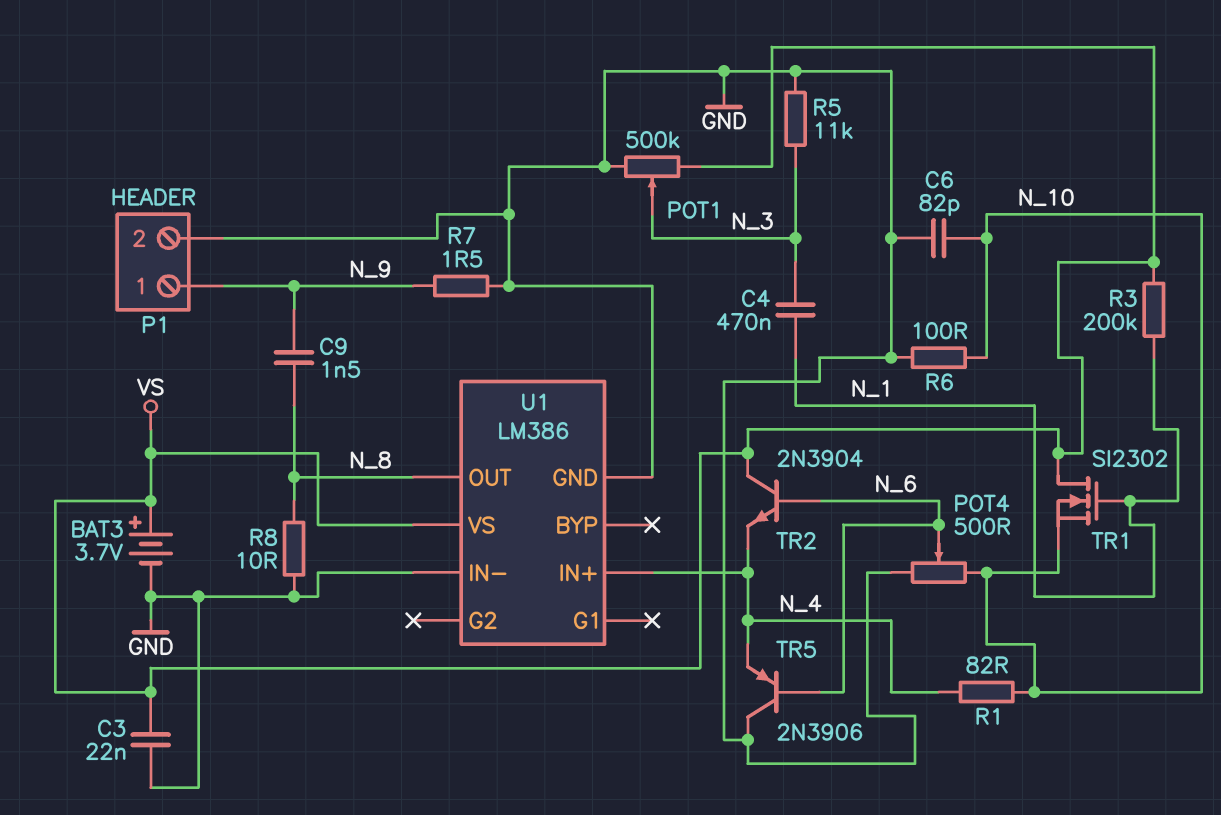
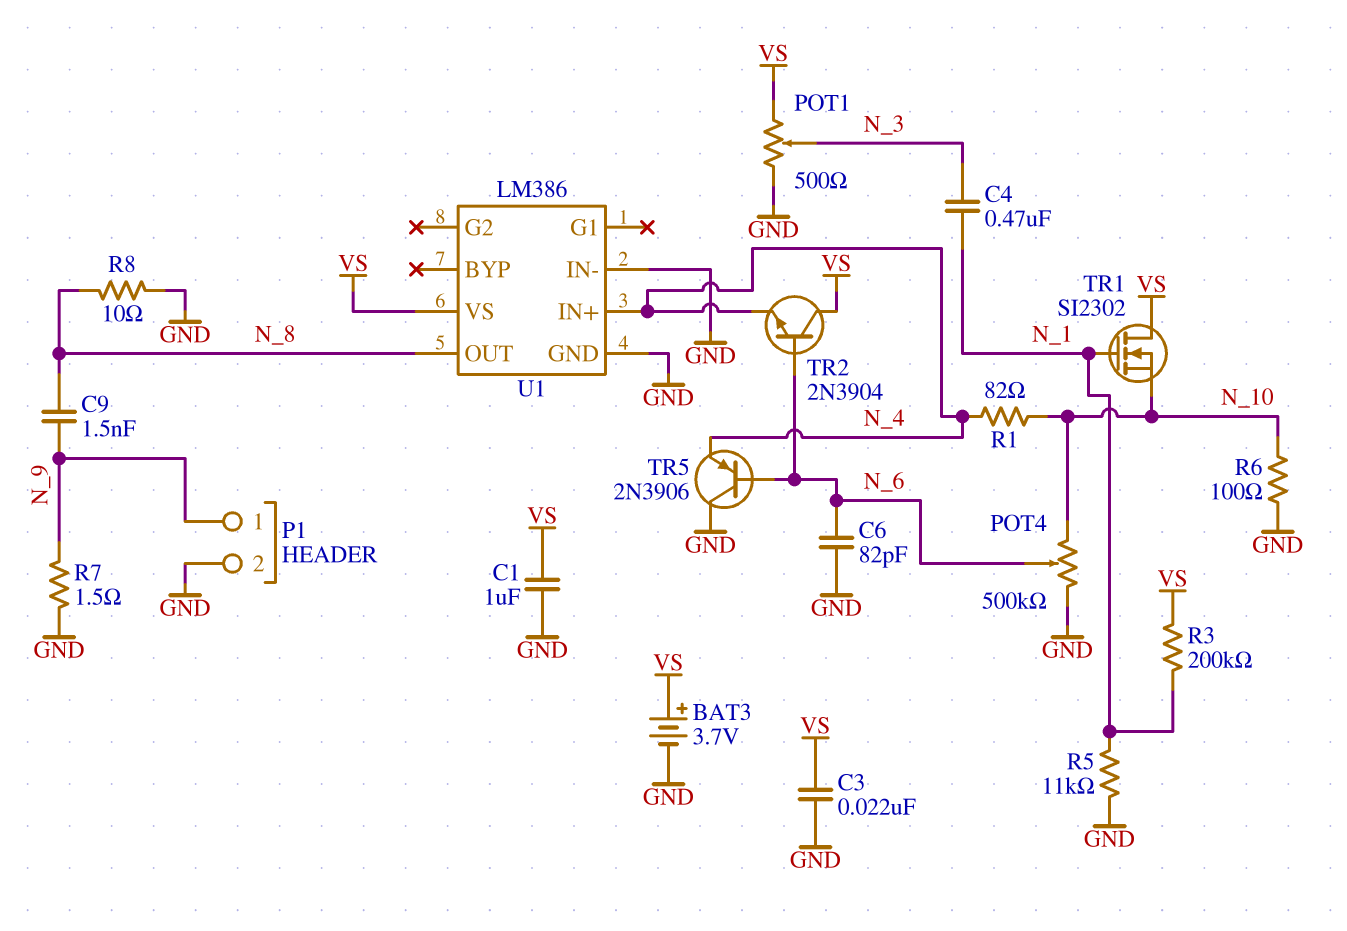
C1: none -> 1uF (GND, VS)
C6: 82pF (GND, N_10) -> 82pF (GND, N_6)
POT1: 500k (GND, VS, wiper N_3) -> 500 (GND, VS, wiper N_3)
POT4: 500 (GND, N_10, wiper N_6) -> 500k (GND, N_10, wiper N_6)
R5: 11k (GND, N_3) -> 11k (GND, N_1)

